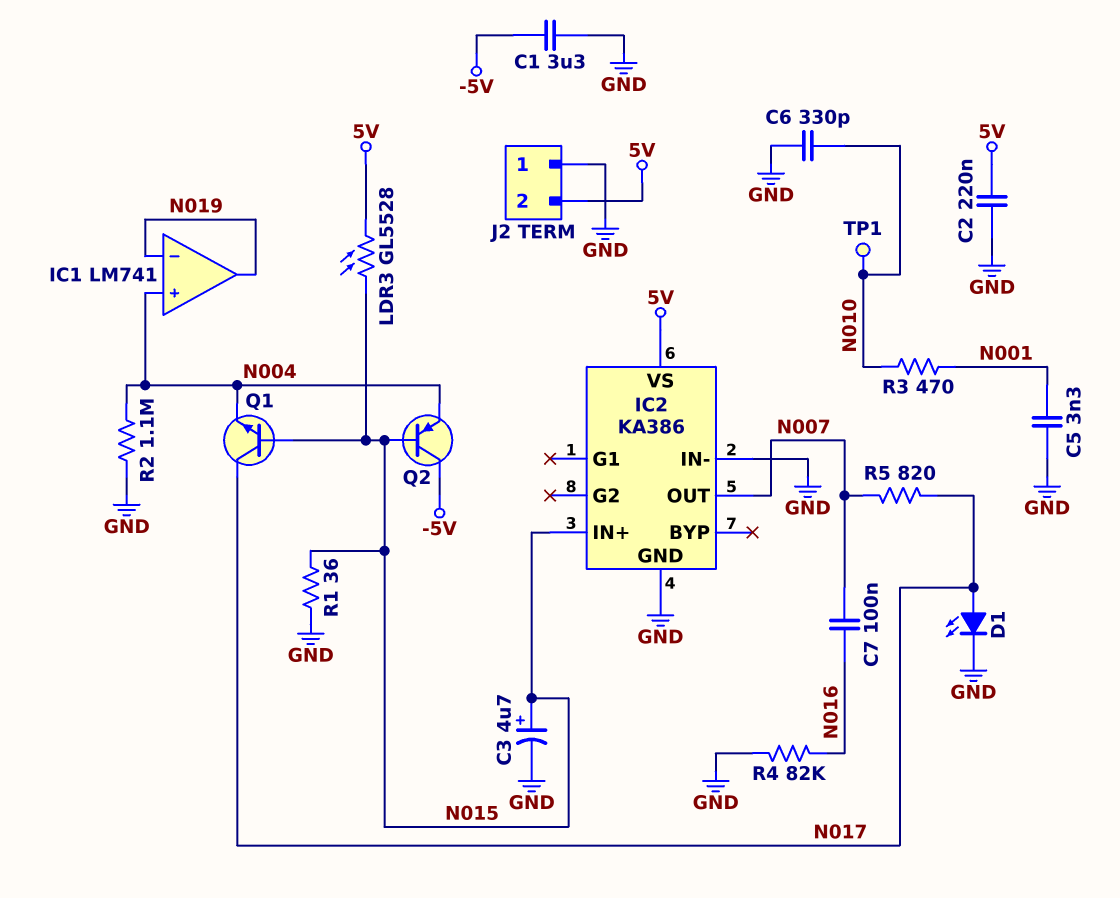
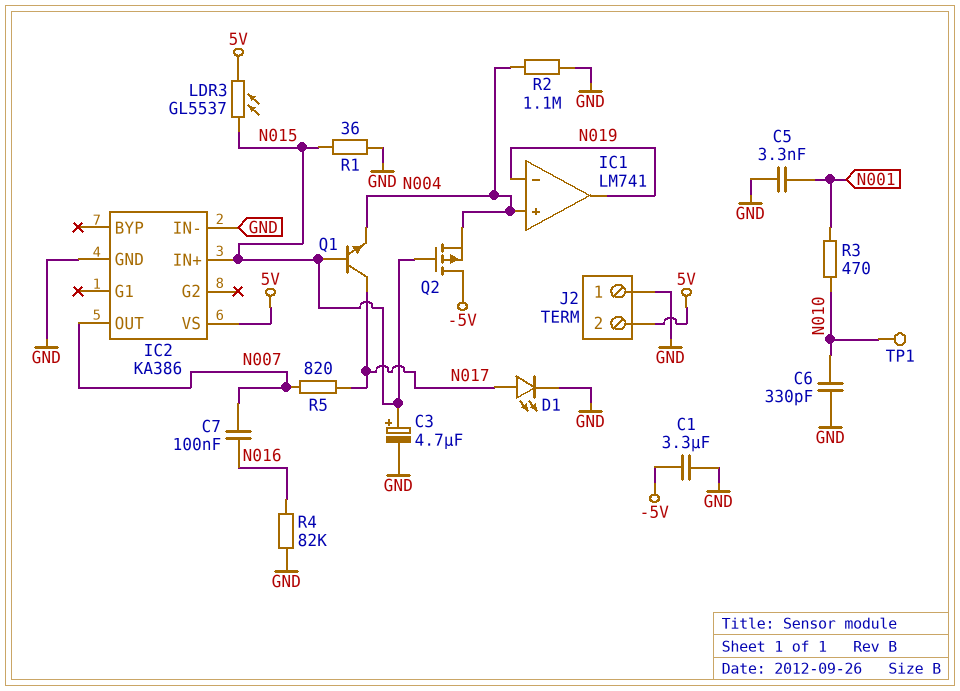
C2: 220nF (5V, GND) -> none
LDR3: GL5528 (5V, N015) -> GL5537 (5V, N015)
Q2: PNP (B N015, C -5V, E N004) -> PMOS (G N015, D -5V, S N004)

